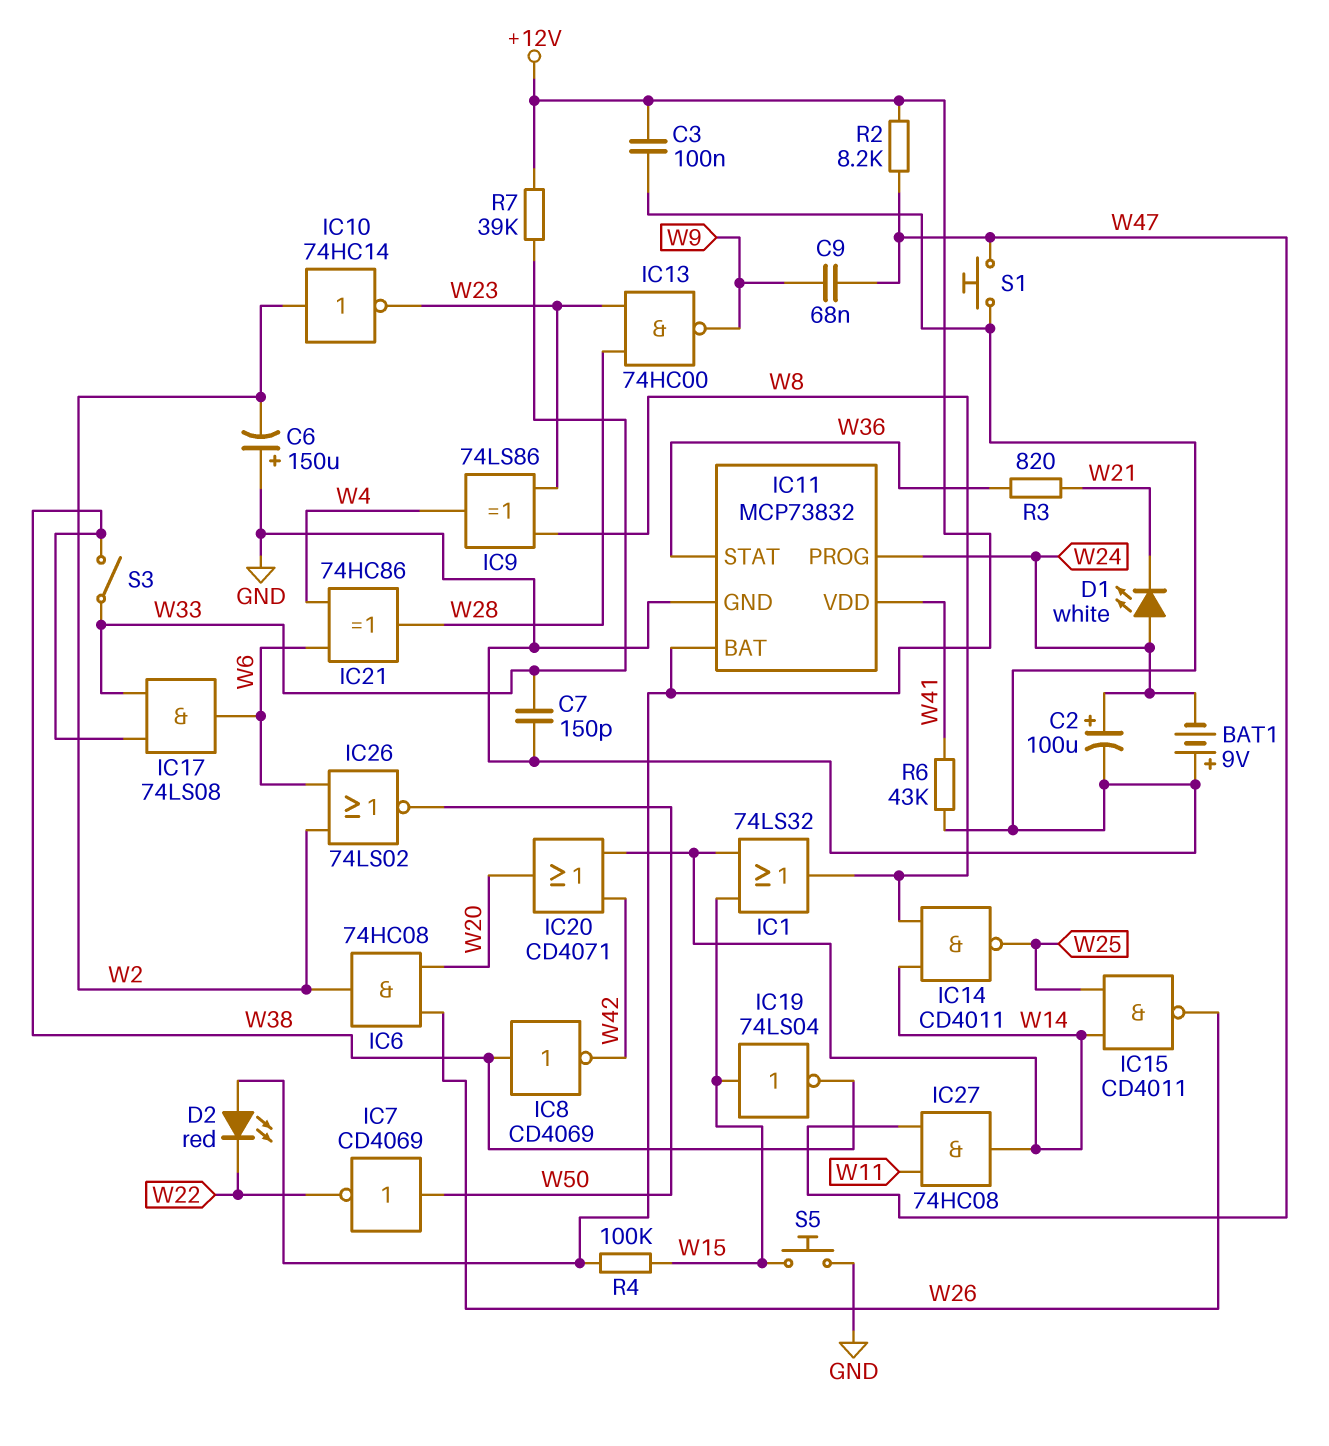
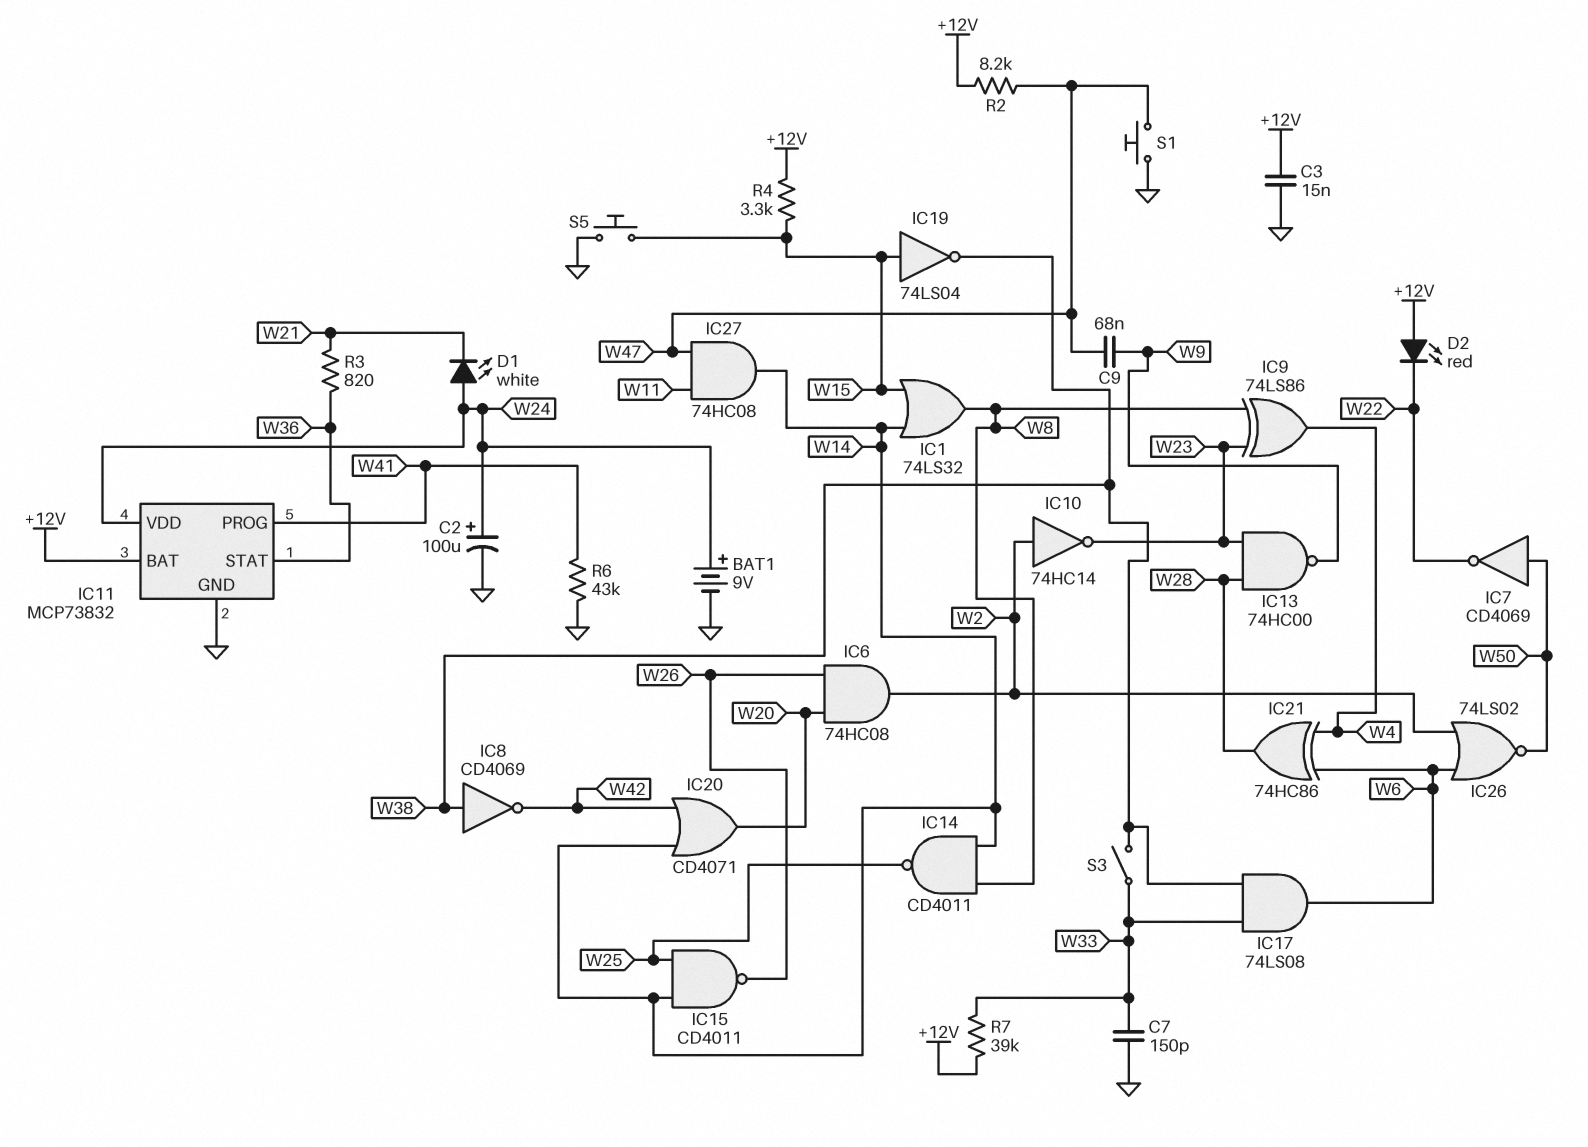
BAT1: 9V (plus GND, minus W24) -> 9V (plus W24, minus GND)
C3: 100nF (+12V, GND) -> 15nF (+12V, GND)
C6: 150uF (plus GND, minus W2) -> none
IC11 pin PROG: W24 -> W41
IC11 pin VDD: W41 -> W24
R4: 100k (+12V, W15) -> 3.3k (+12V, W15)

